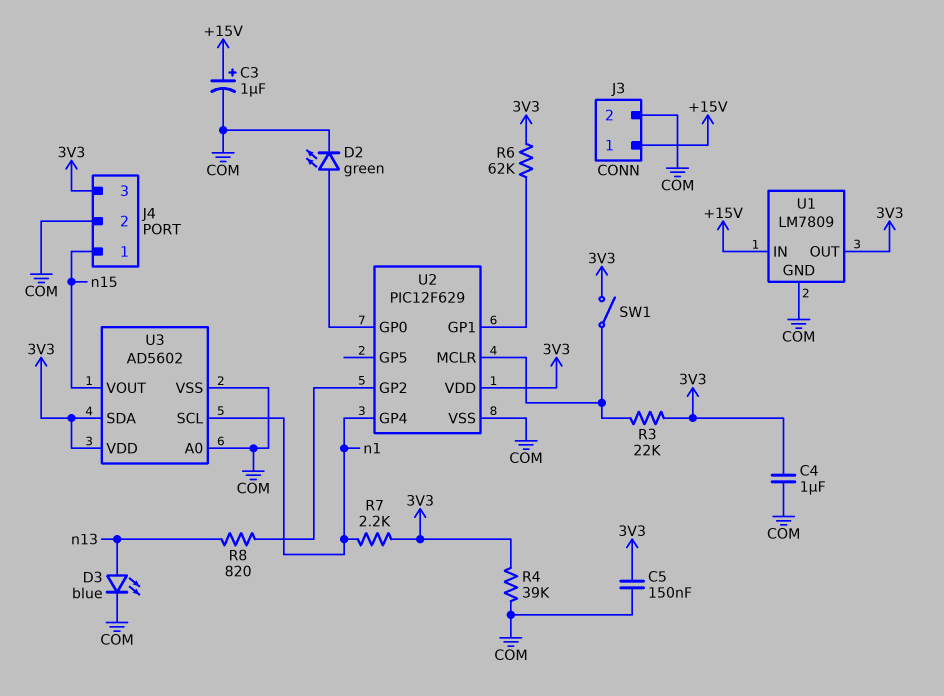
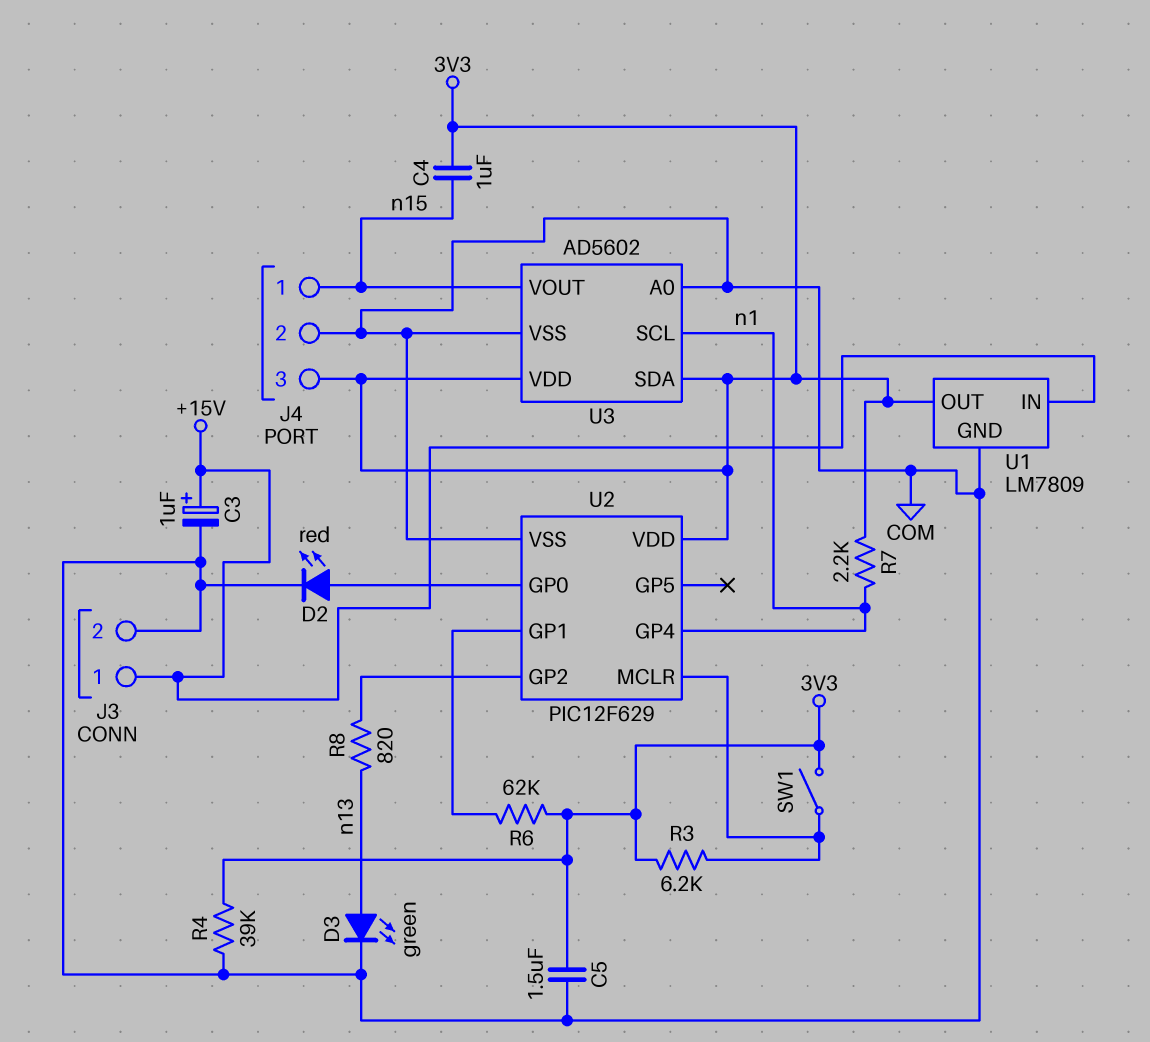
C4: 1uF (3V3, COM) -> 1uF (3V3, n15)
C5: 150nF (3V3, COM) -> 1.5uF (3V3, COM)
D2: LED green (A U2/GP0, K COM) -> LED red (A U2/GP0, K COM)
D3: LED blue (A n13, K COM) -> LED green (A n13, K COM)
R3: 22k (3V3, U2/MCLR) -> 6.2k (3V3, U2/MCLR)

